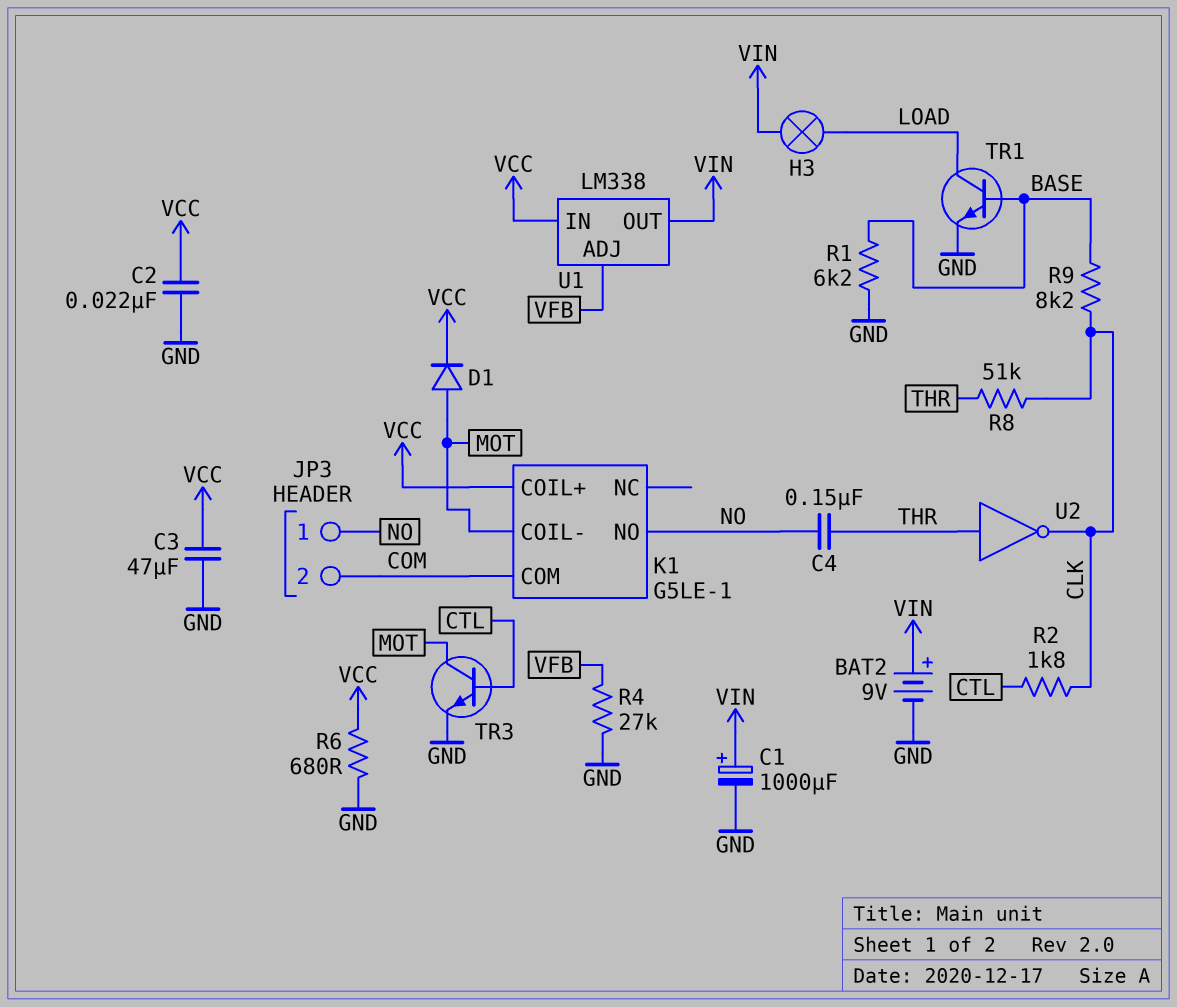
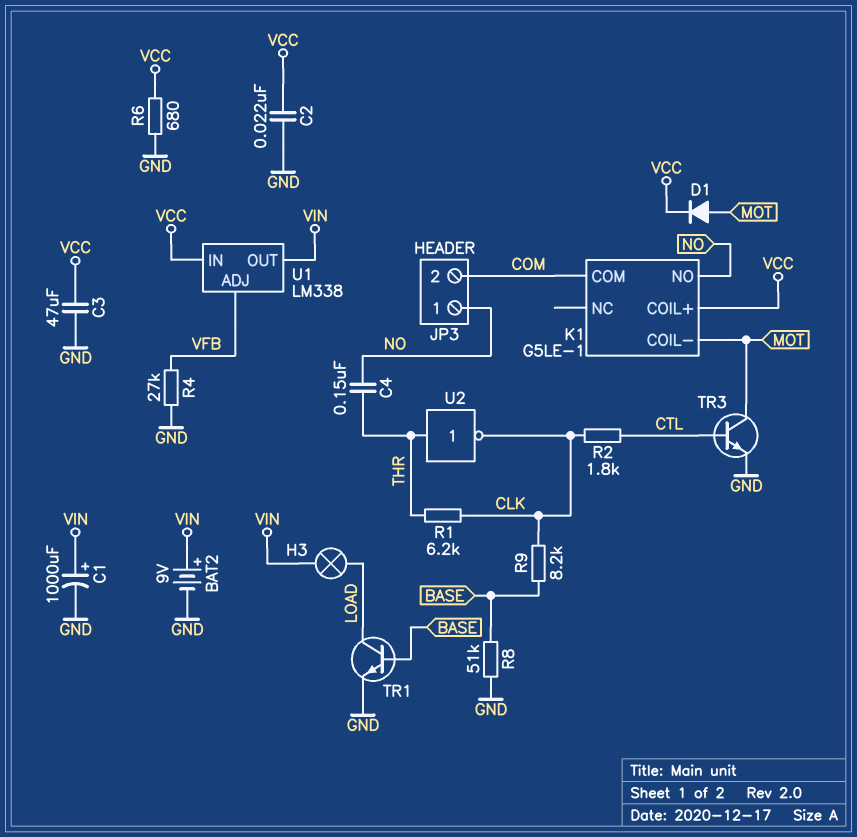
R1: 6.2k (BASE, GND) -> 6.2k (CLK, THR)
R8: 51k (CLK, THR) -> 51k (BASE, GND)

